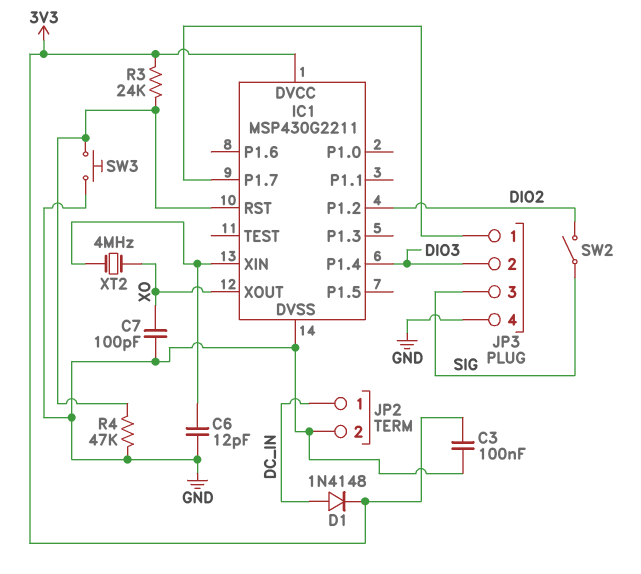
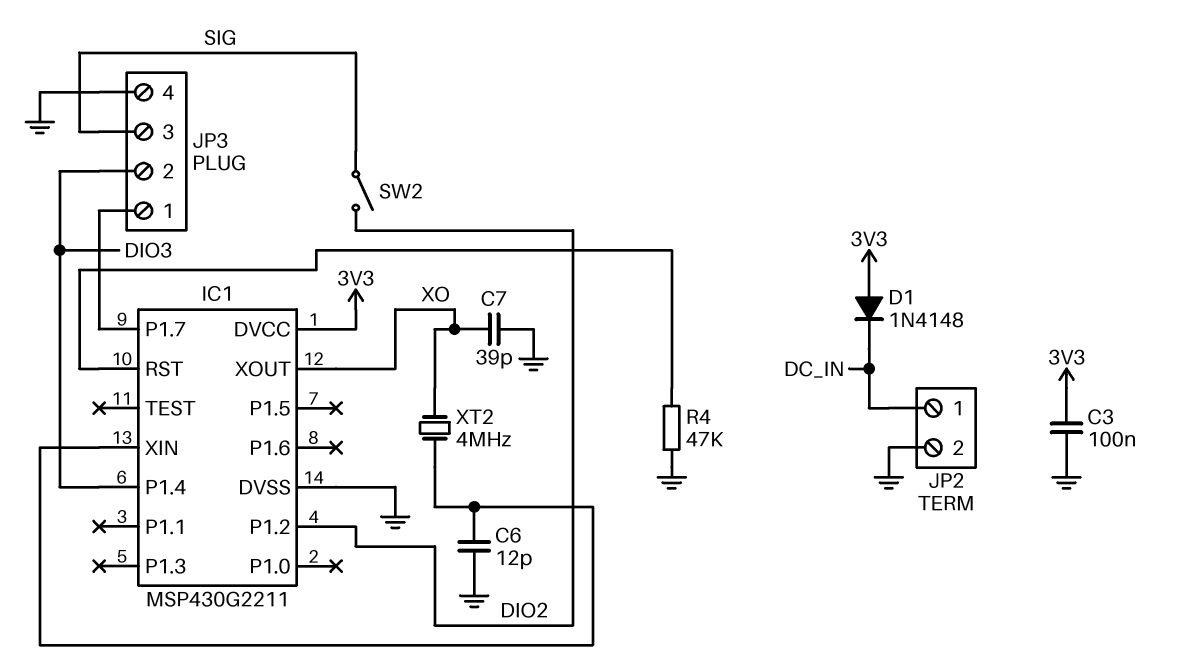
C7: 100pF (GND, XO) -> 39pF (GND, XO)
D1: diode 1N4148 (A DC_IN, K 3V3) -> diode 1N4148 (A 3V3, K DC_IN)
R3: 24k (3V3, IC1/RST) -> none
SW3: button (GND, IC1/RST) -> none

